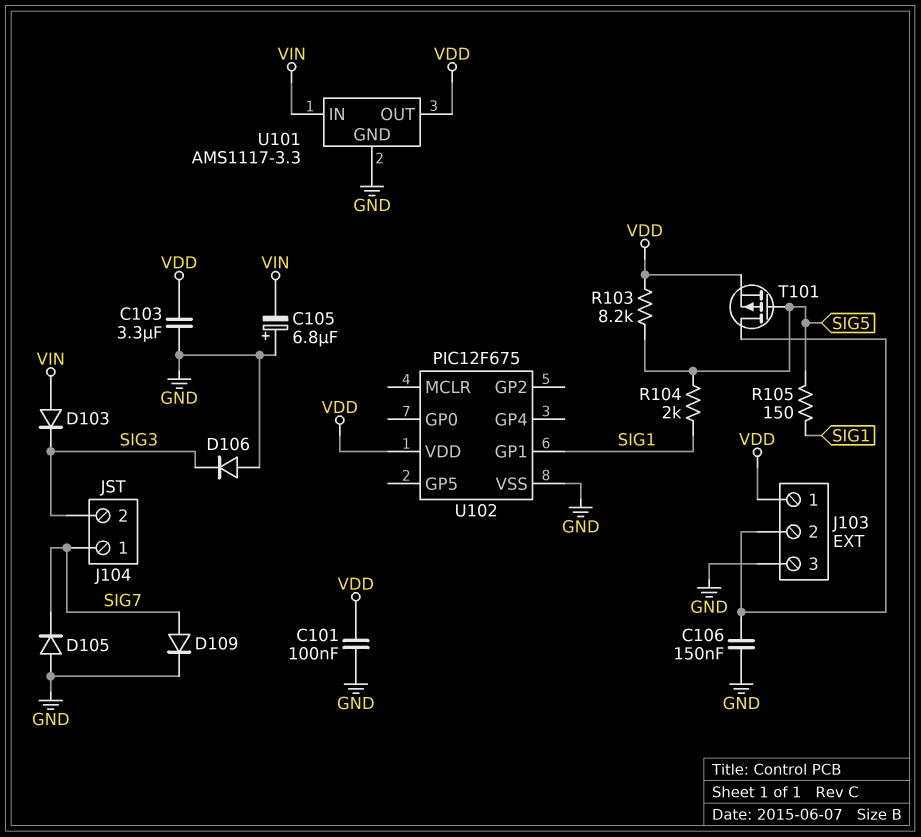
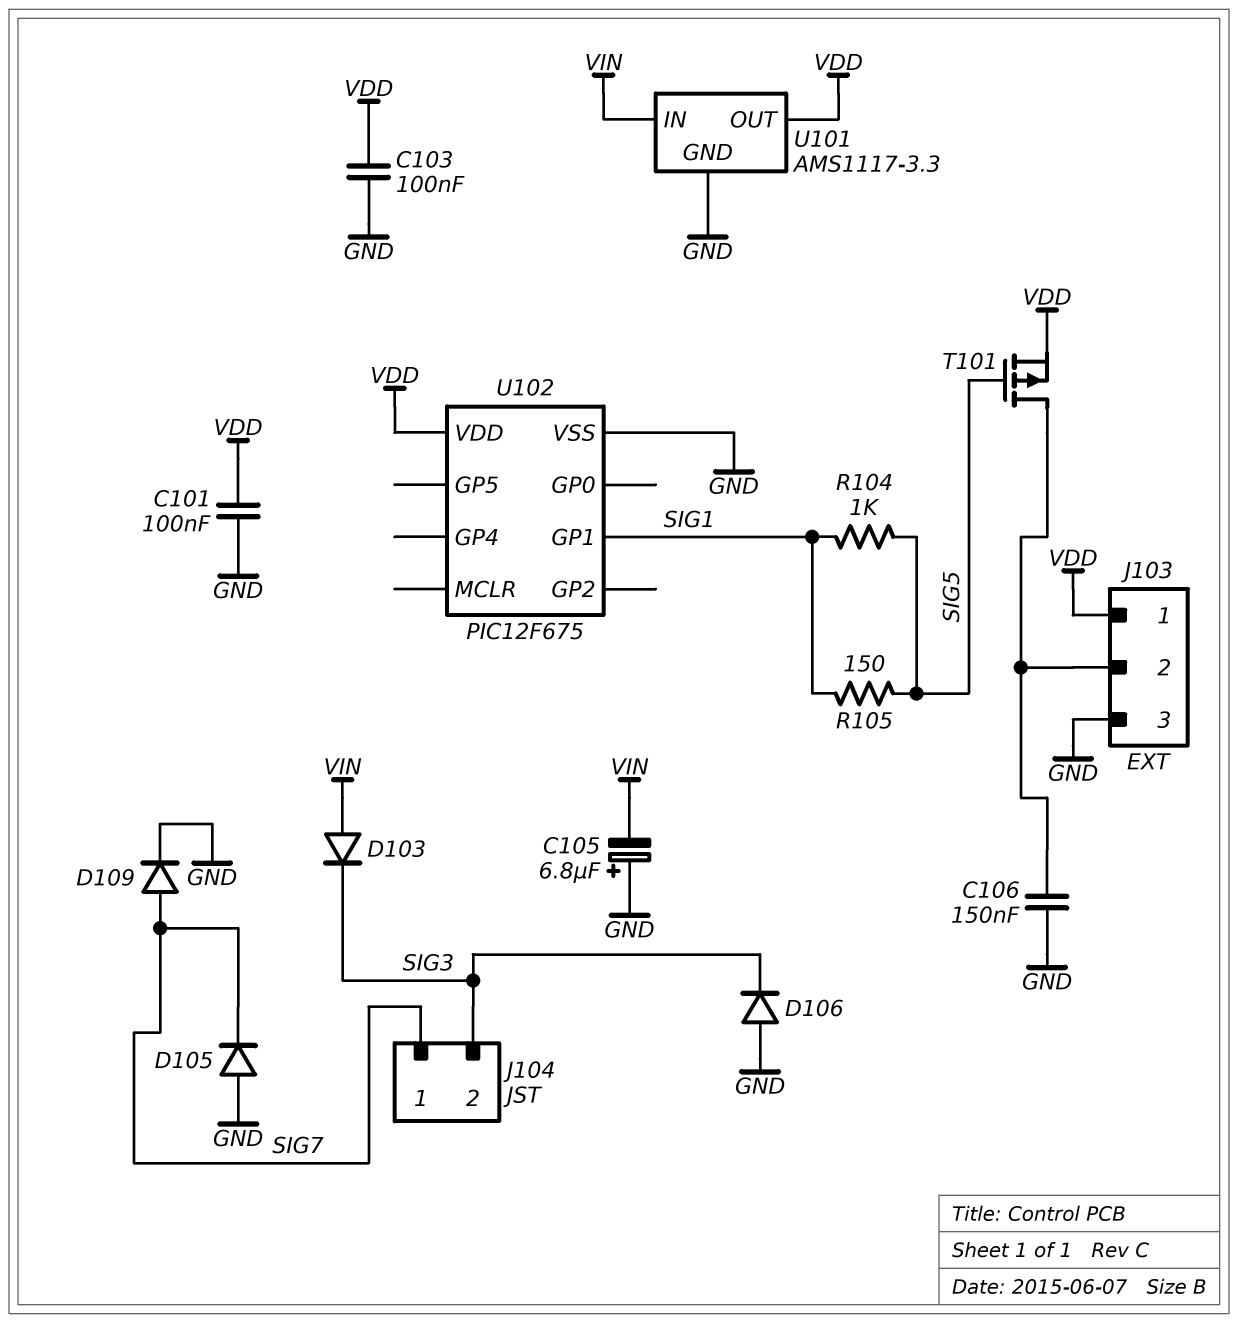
C103: 3.3uF (GND, VDD) -> 100nF (GND, VDD)
R103: 8.2k (SIG5, VDD) -> none
R104: 2k (SIG1, SIG5) -> 1k (SIG1, SIG5)

